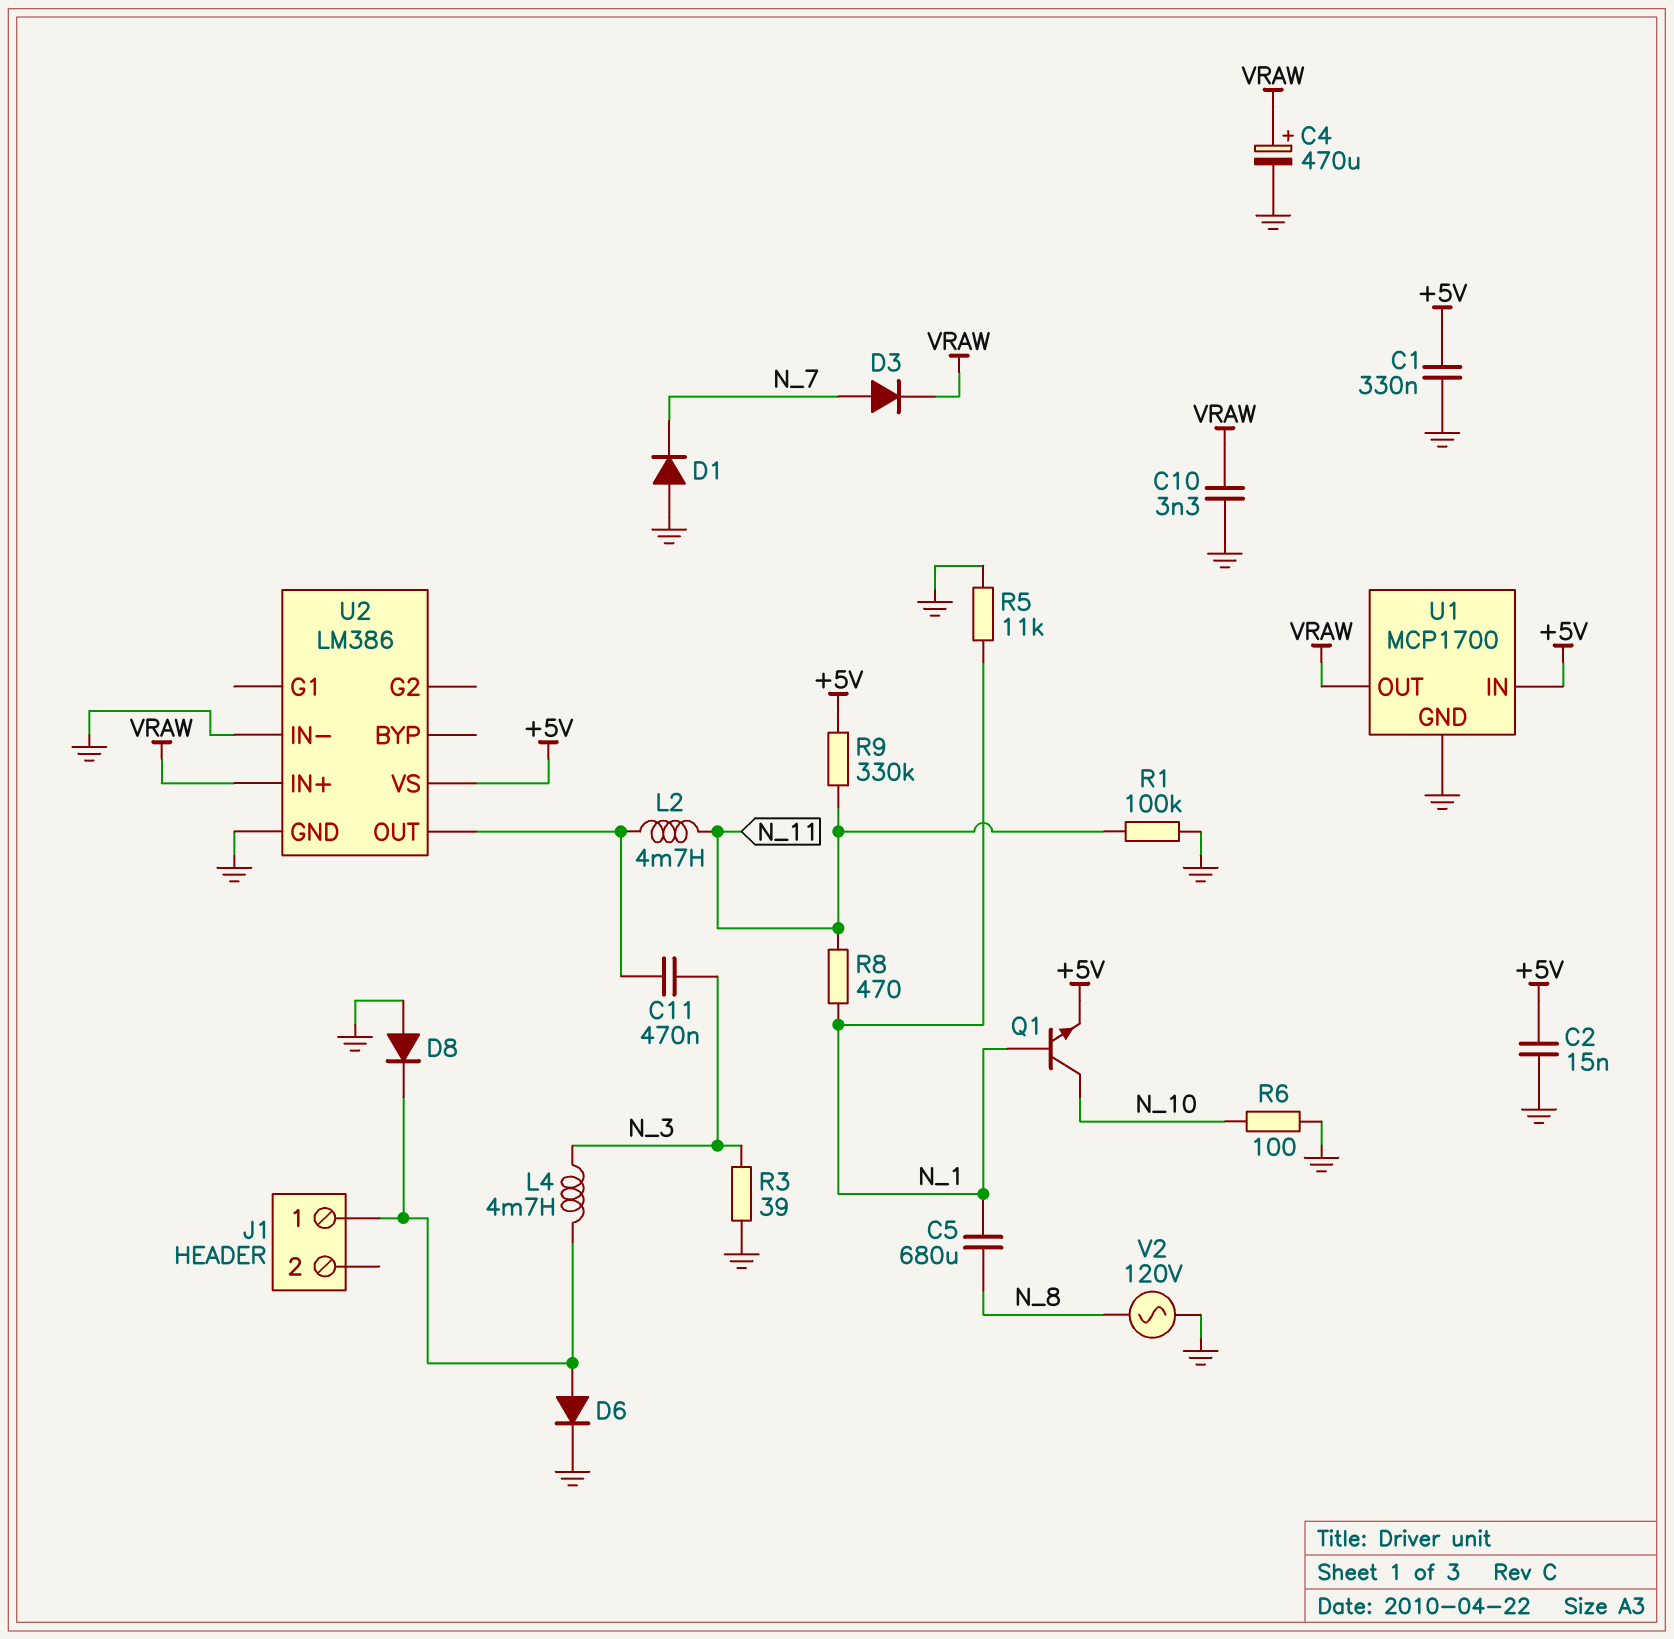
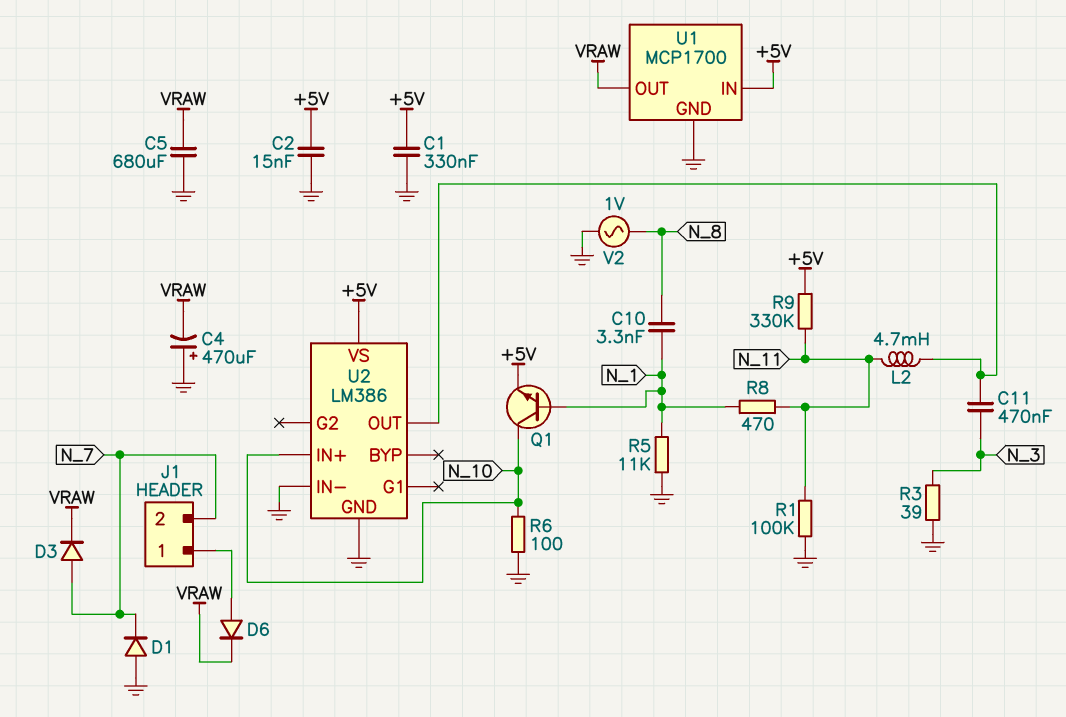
C4: 470uF (plus VRAW, minus GND) -> 470uF (plus GND, minus VRAW)
C5: 680uF (N_1, N_8) -> 680uF (GND, VRAW)
C10: 3.3nF (GND, VRAW) -> 3.3nF (N_1, N_8)
D6: diode (A J1/1, K GND) -> diode (A J1/1, K VRAW)
D8: diode (A GND, K J1/1) -> none
J1 pin 2: none -> N_7
L4: 4.7mH (J1/1, N_3) -> none
U2 pin IN+: VRAW -> N_10
V2: AC 120V (GND, N_8) -> AC 1V (GND, N_8)

